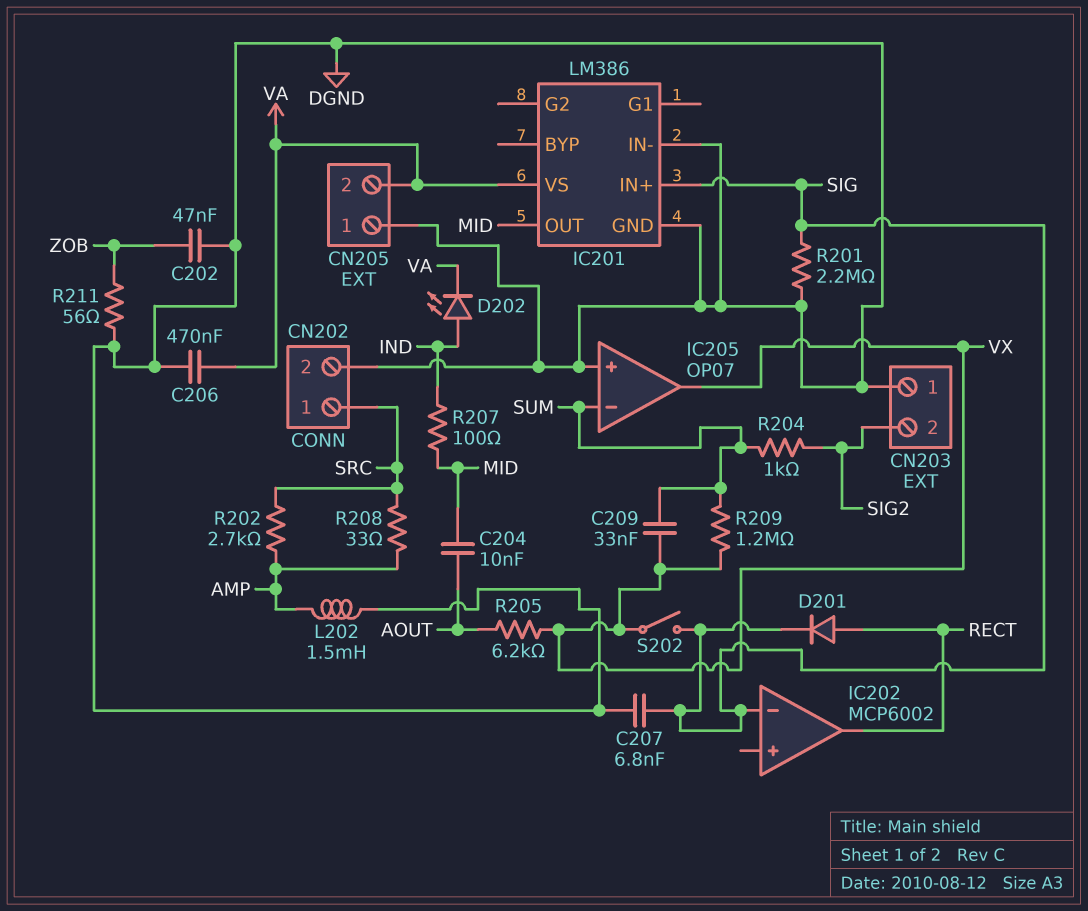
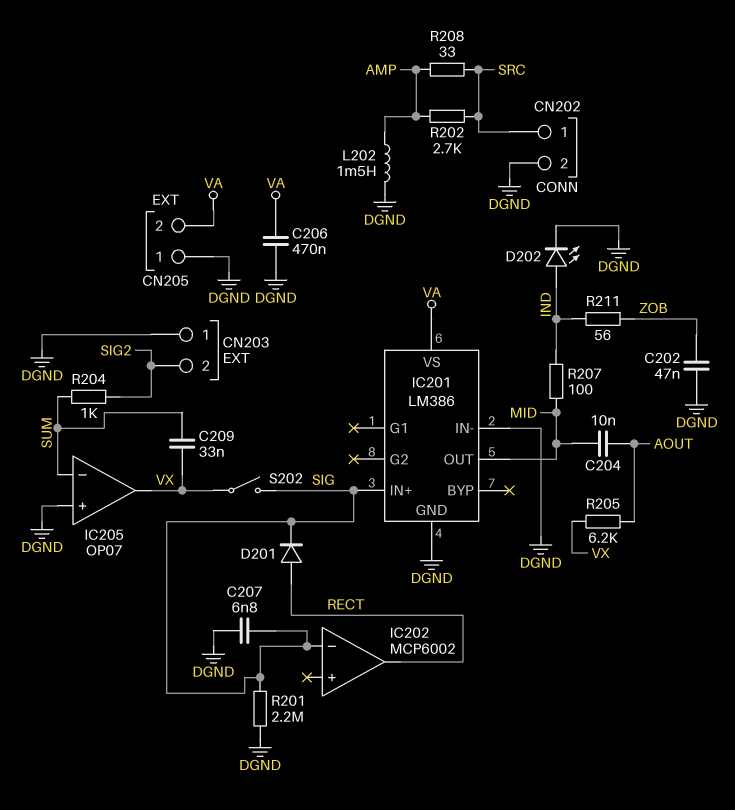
D202: LED (A IND, K VA) -> LED (A IND, K DGND)
R209: 1.2M (SUM, VX) -> none
R211: 56 (DGND, ZOB) -> 56 (IND, ZOB)

